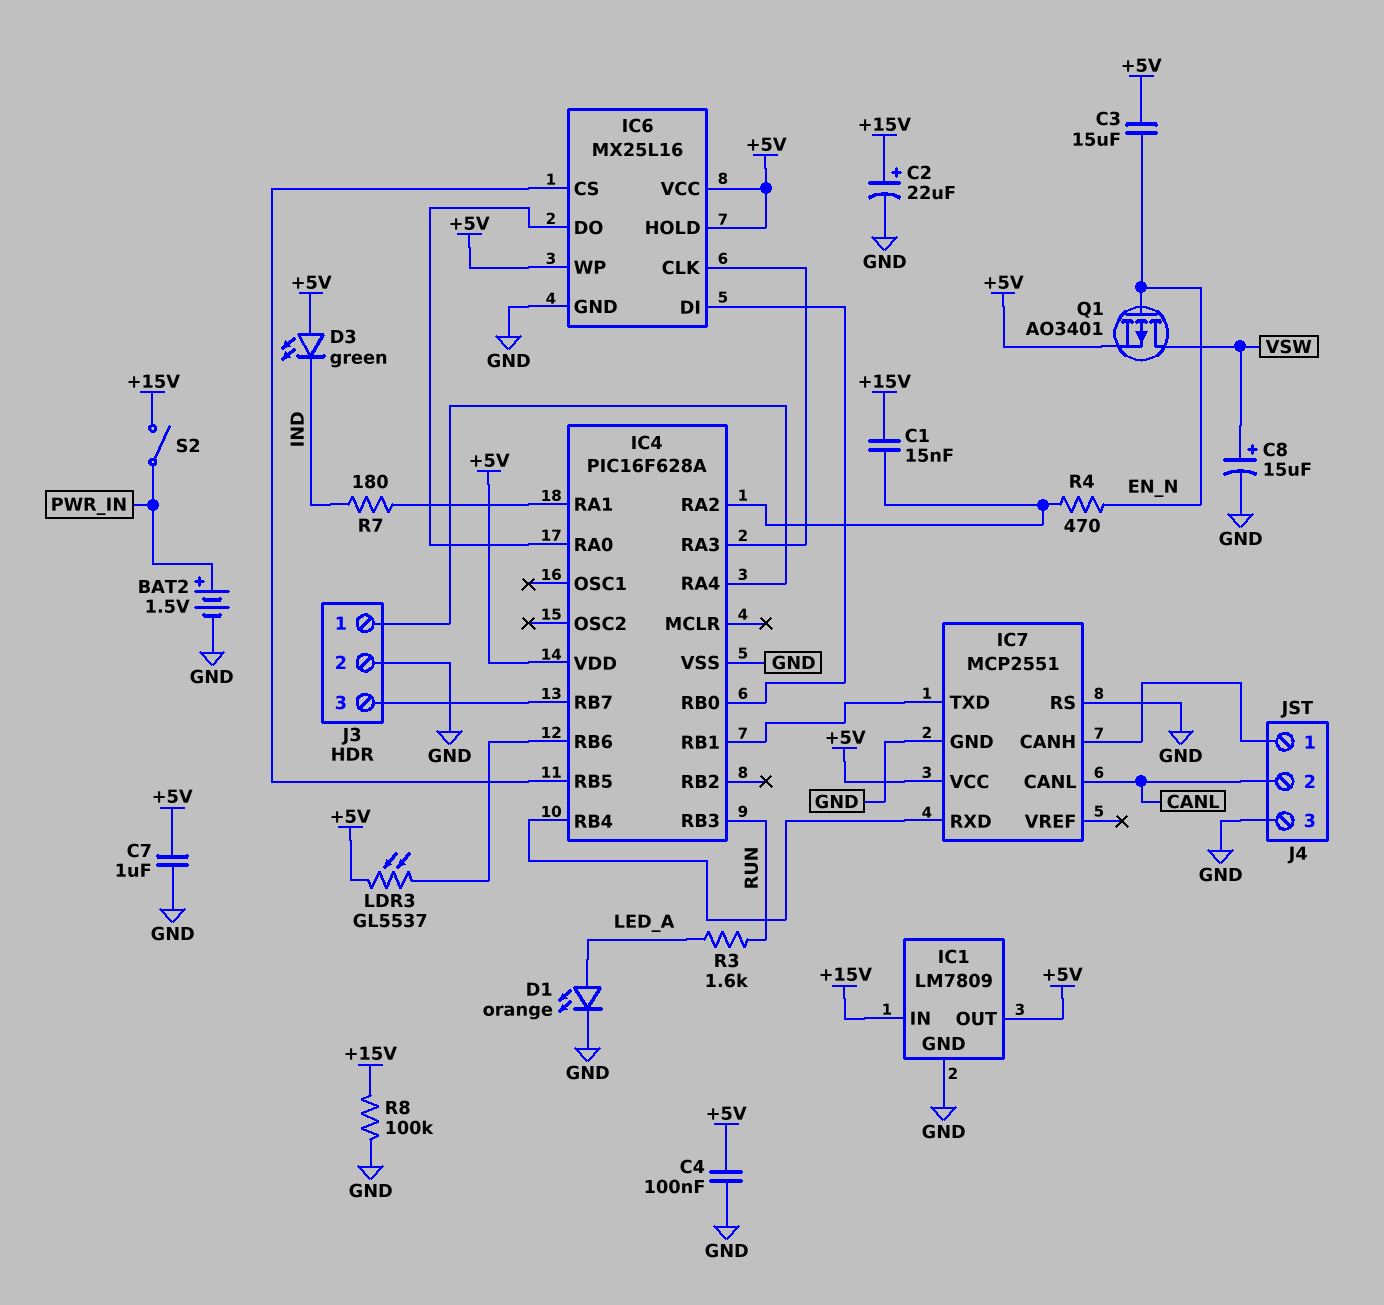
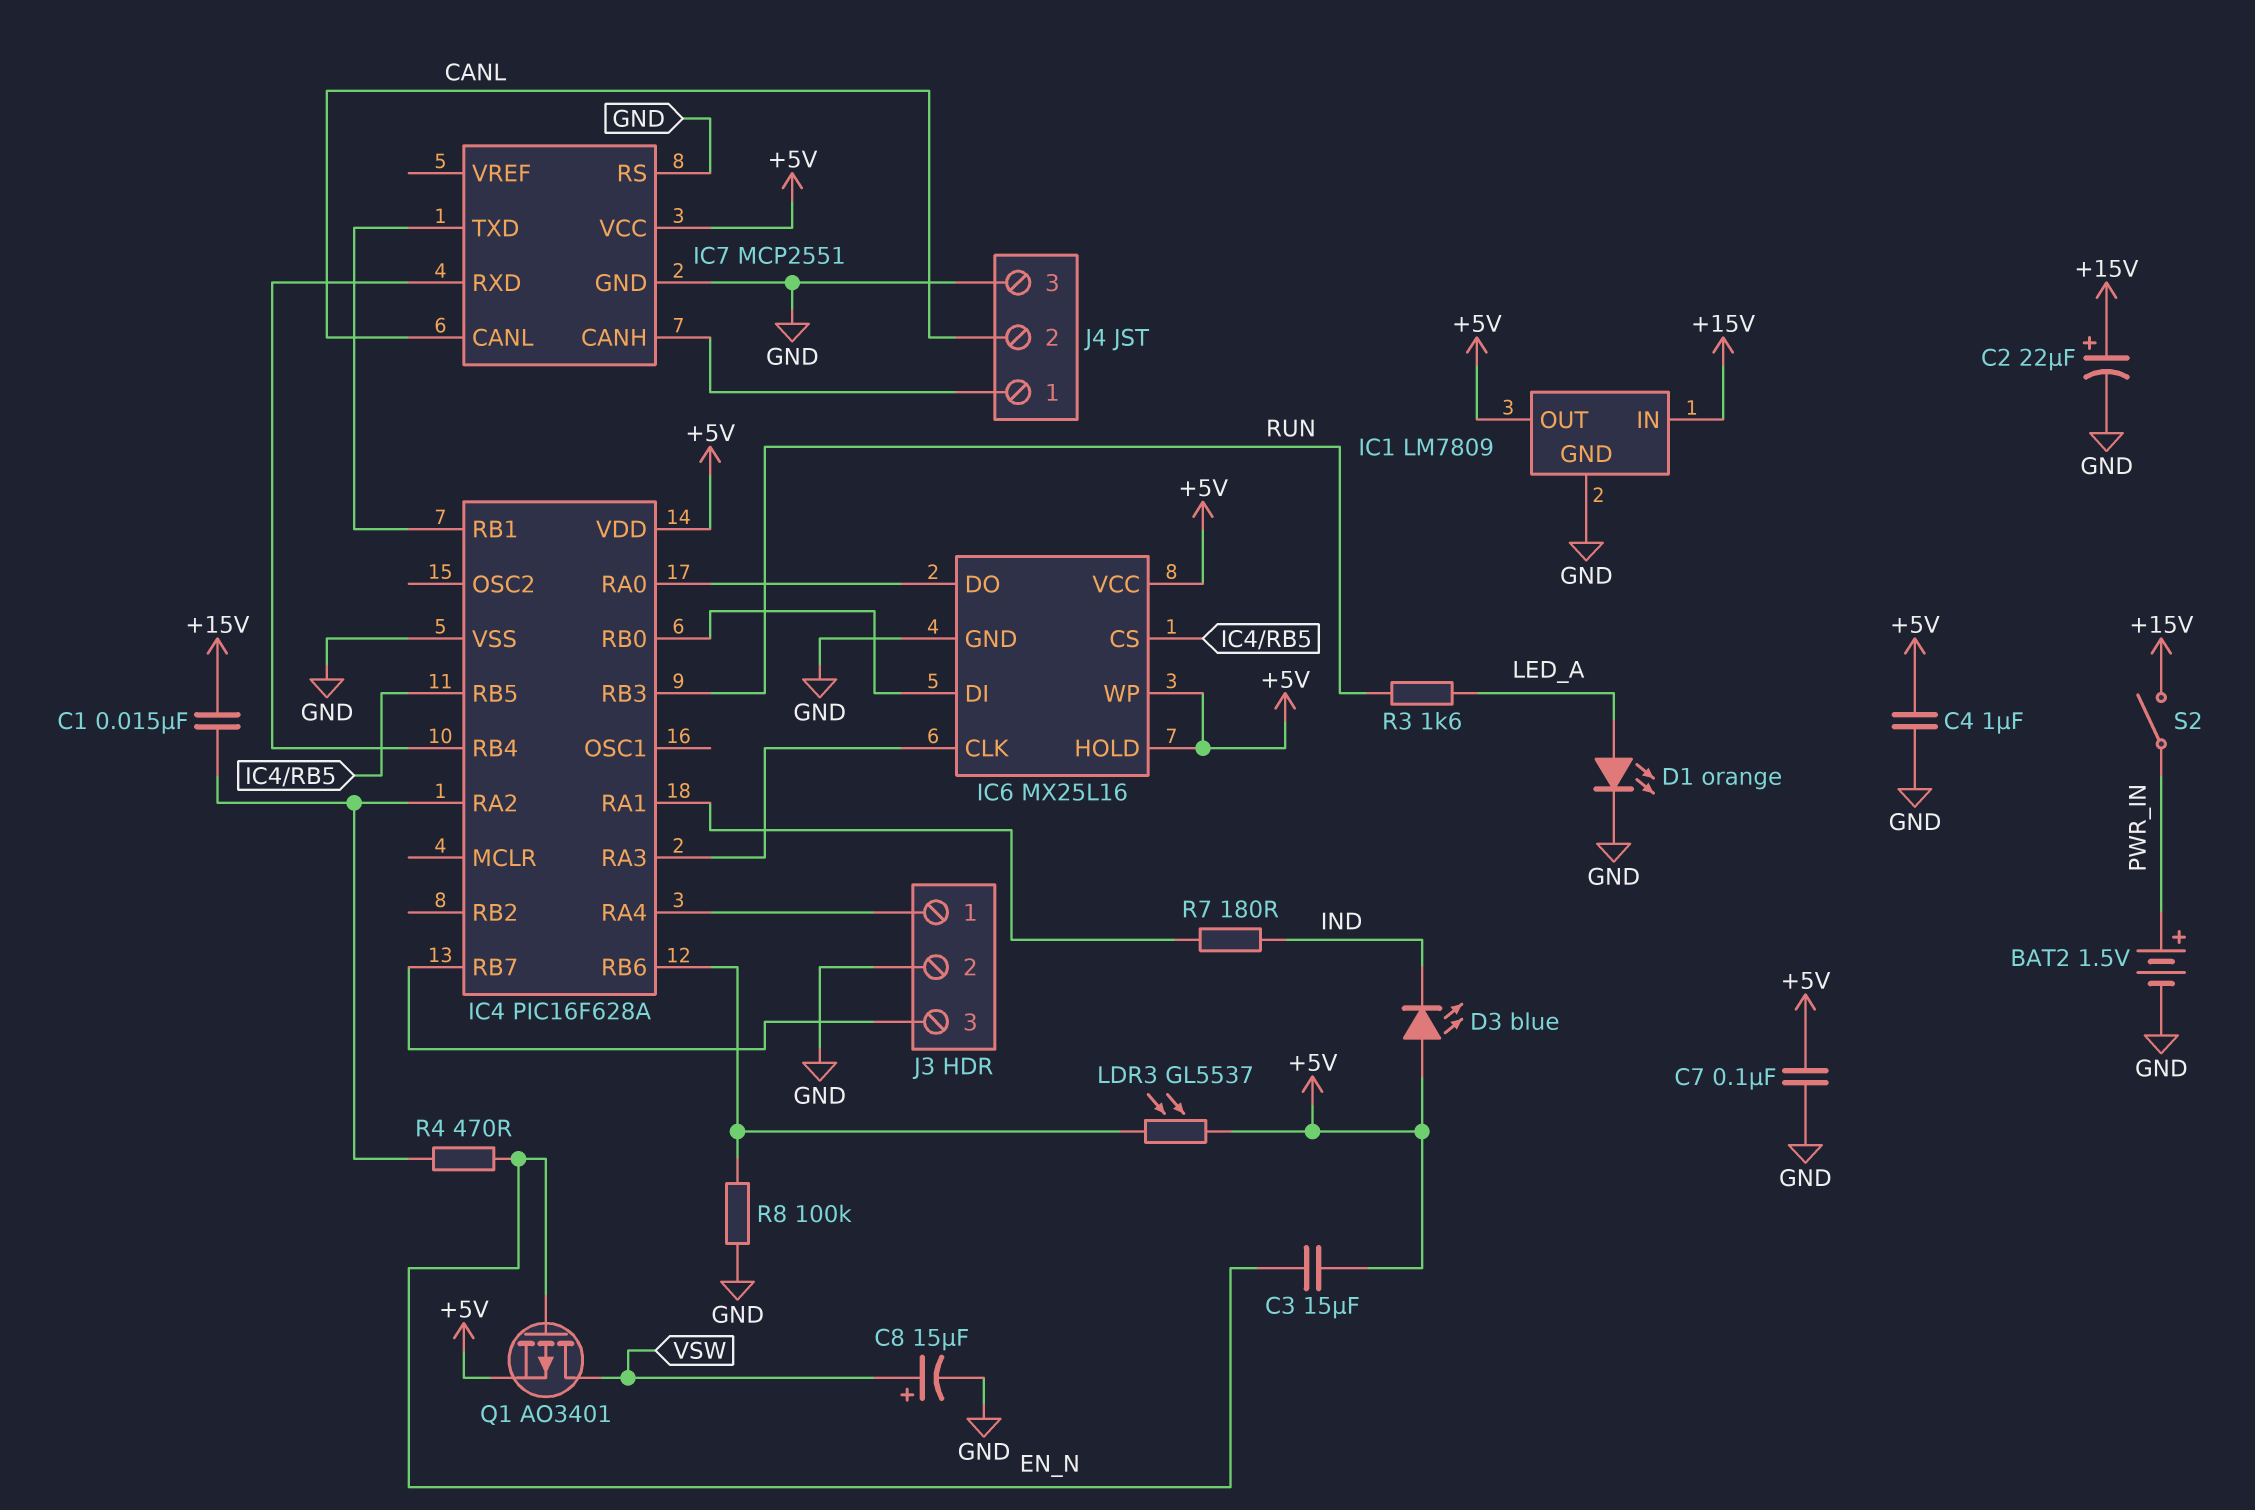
C4: 100nF (+5V, GND) -> 1uF (+5V, GND)
C7: 1uF (+5V, GND) -> 100nF (+5V, GND)
D3: LED green (A +5V, K IND) -> LED blue (A +5V, K IND)
R8: 100k (+15V, GND) -> 100k (GND, IC4/RB6)

